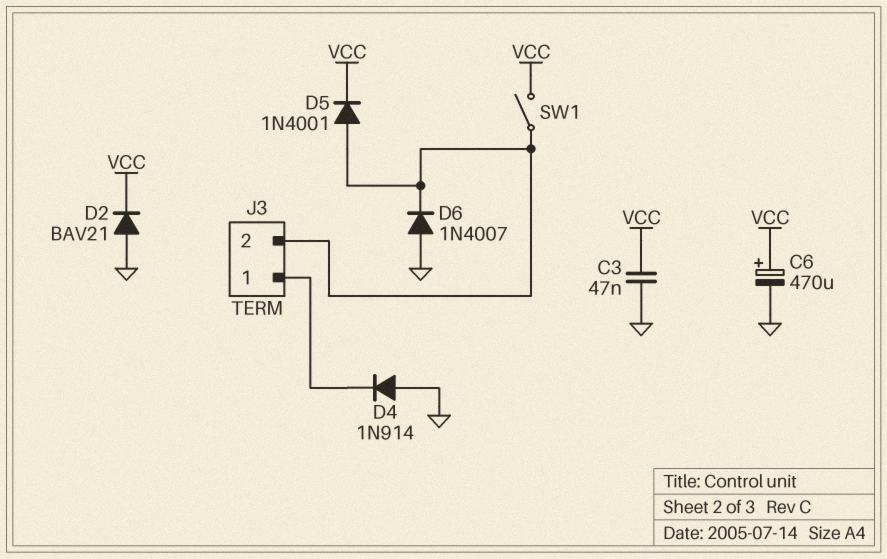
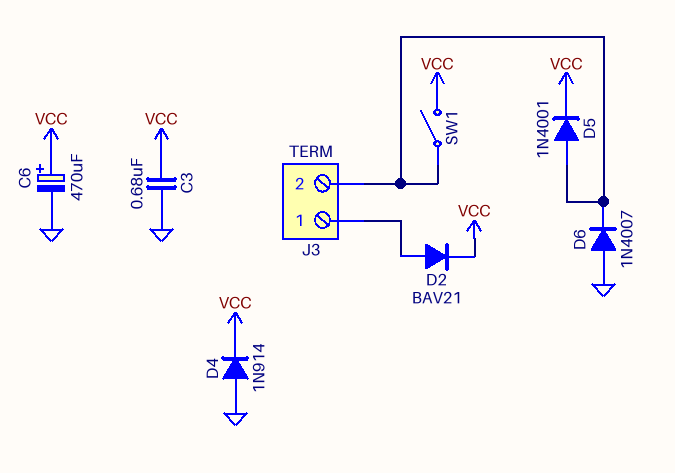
C3: 47nF (GND, VCC) -> 680nF (GND, VCC)
D2: diode BAV21 (A GND, K VCC) -> diode BAV21 (A J3/1, K VCC)
D4: diode 1N914 (A GND, K J3/1) -> diode 1N914 (A GND, K VCC)

